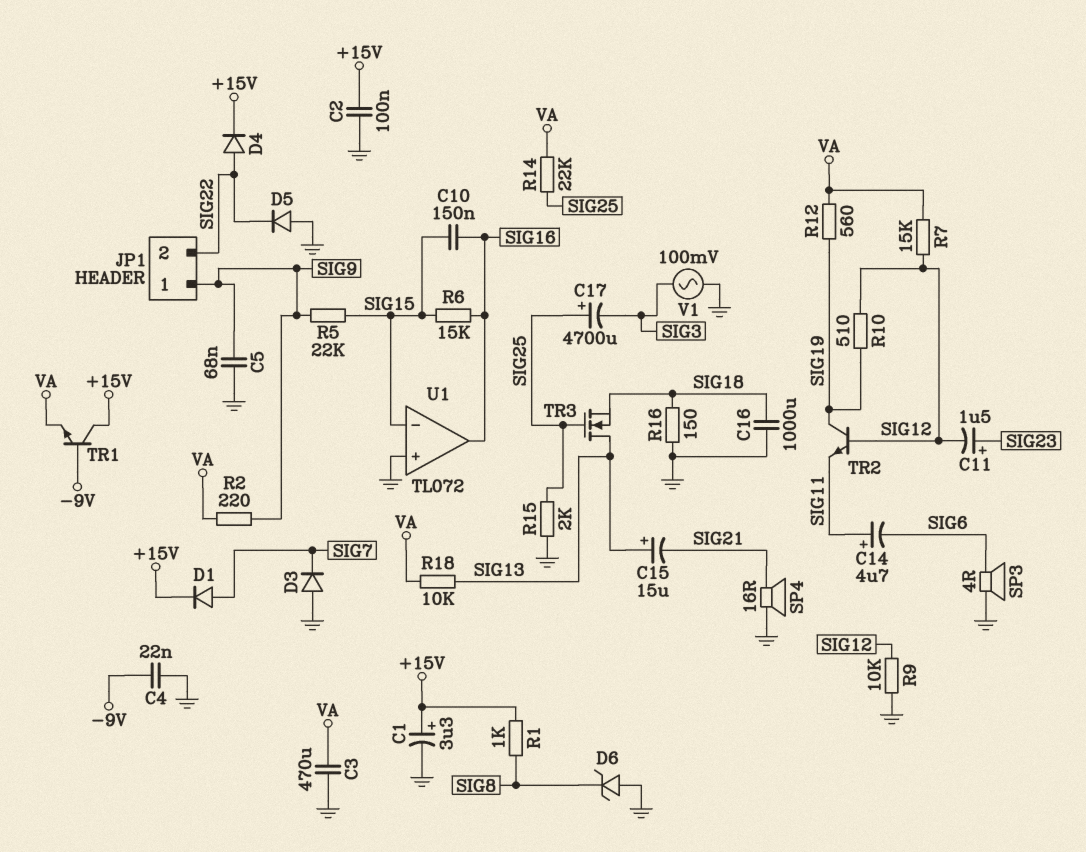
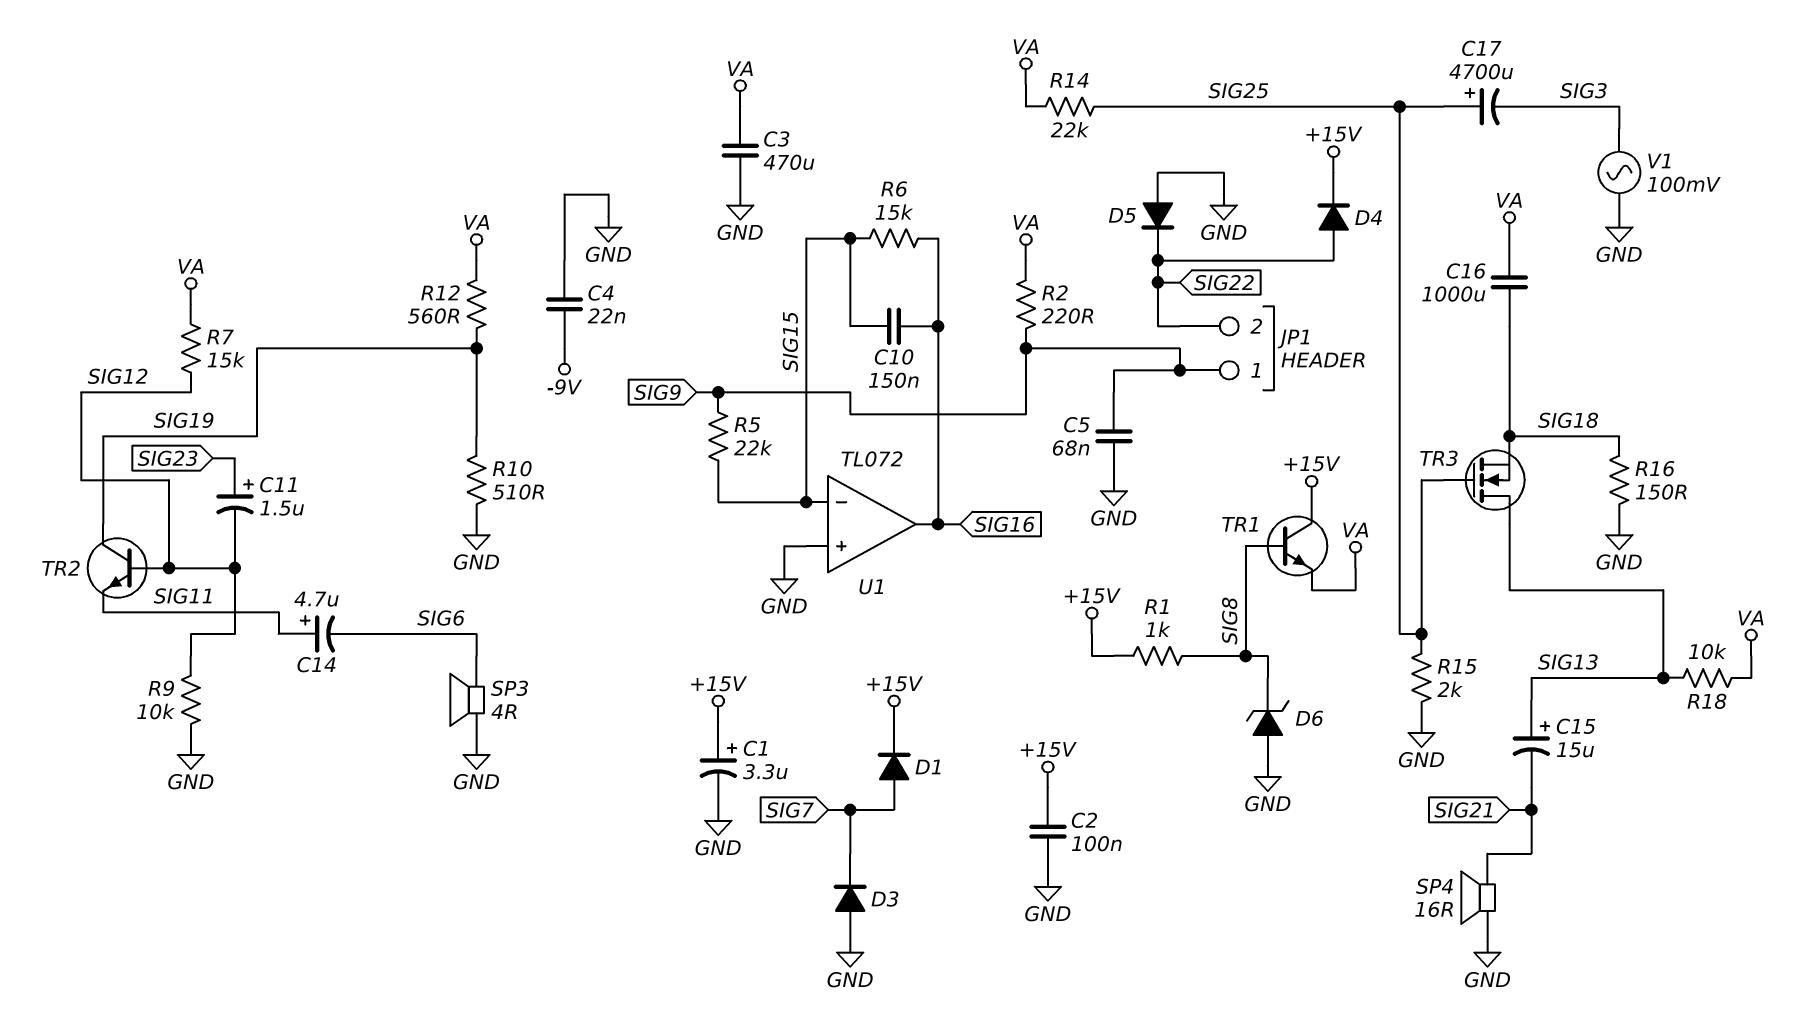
C16: 1000uF (GND, SIG18) -> 1000uF (SIG18, VA)
R10: 510 (SIG12, SIG19) -> 510 (GND, SIG19)
TR1: NPN (B -9V, C +15V, E VA) -> NPN (B SIG8, C +15V, E VA)

